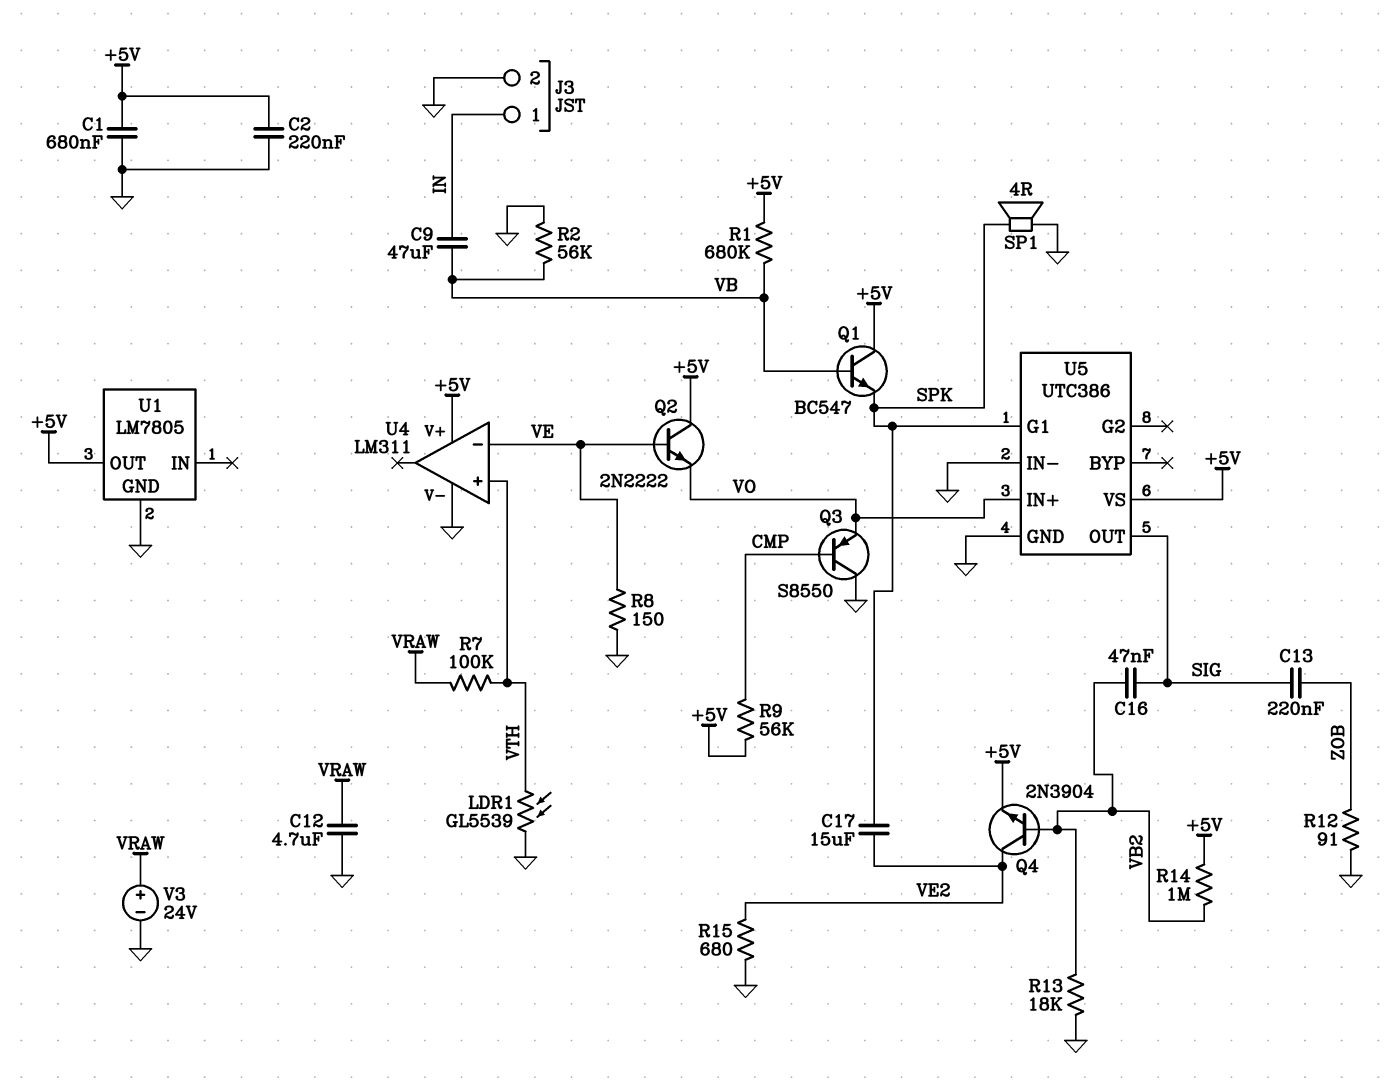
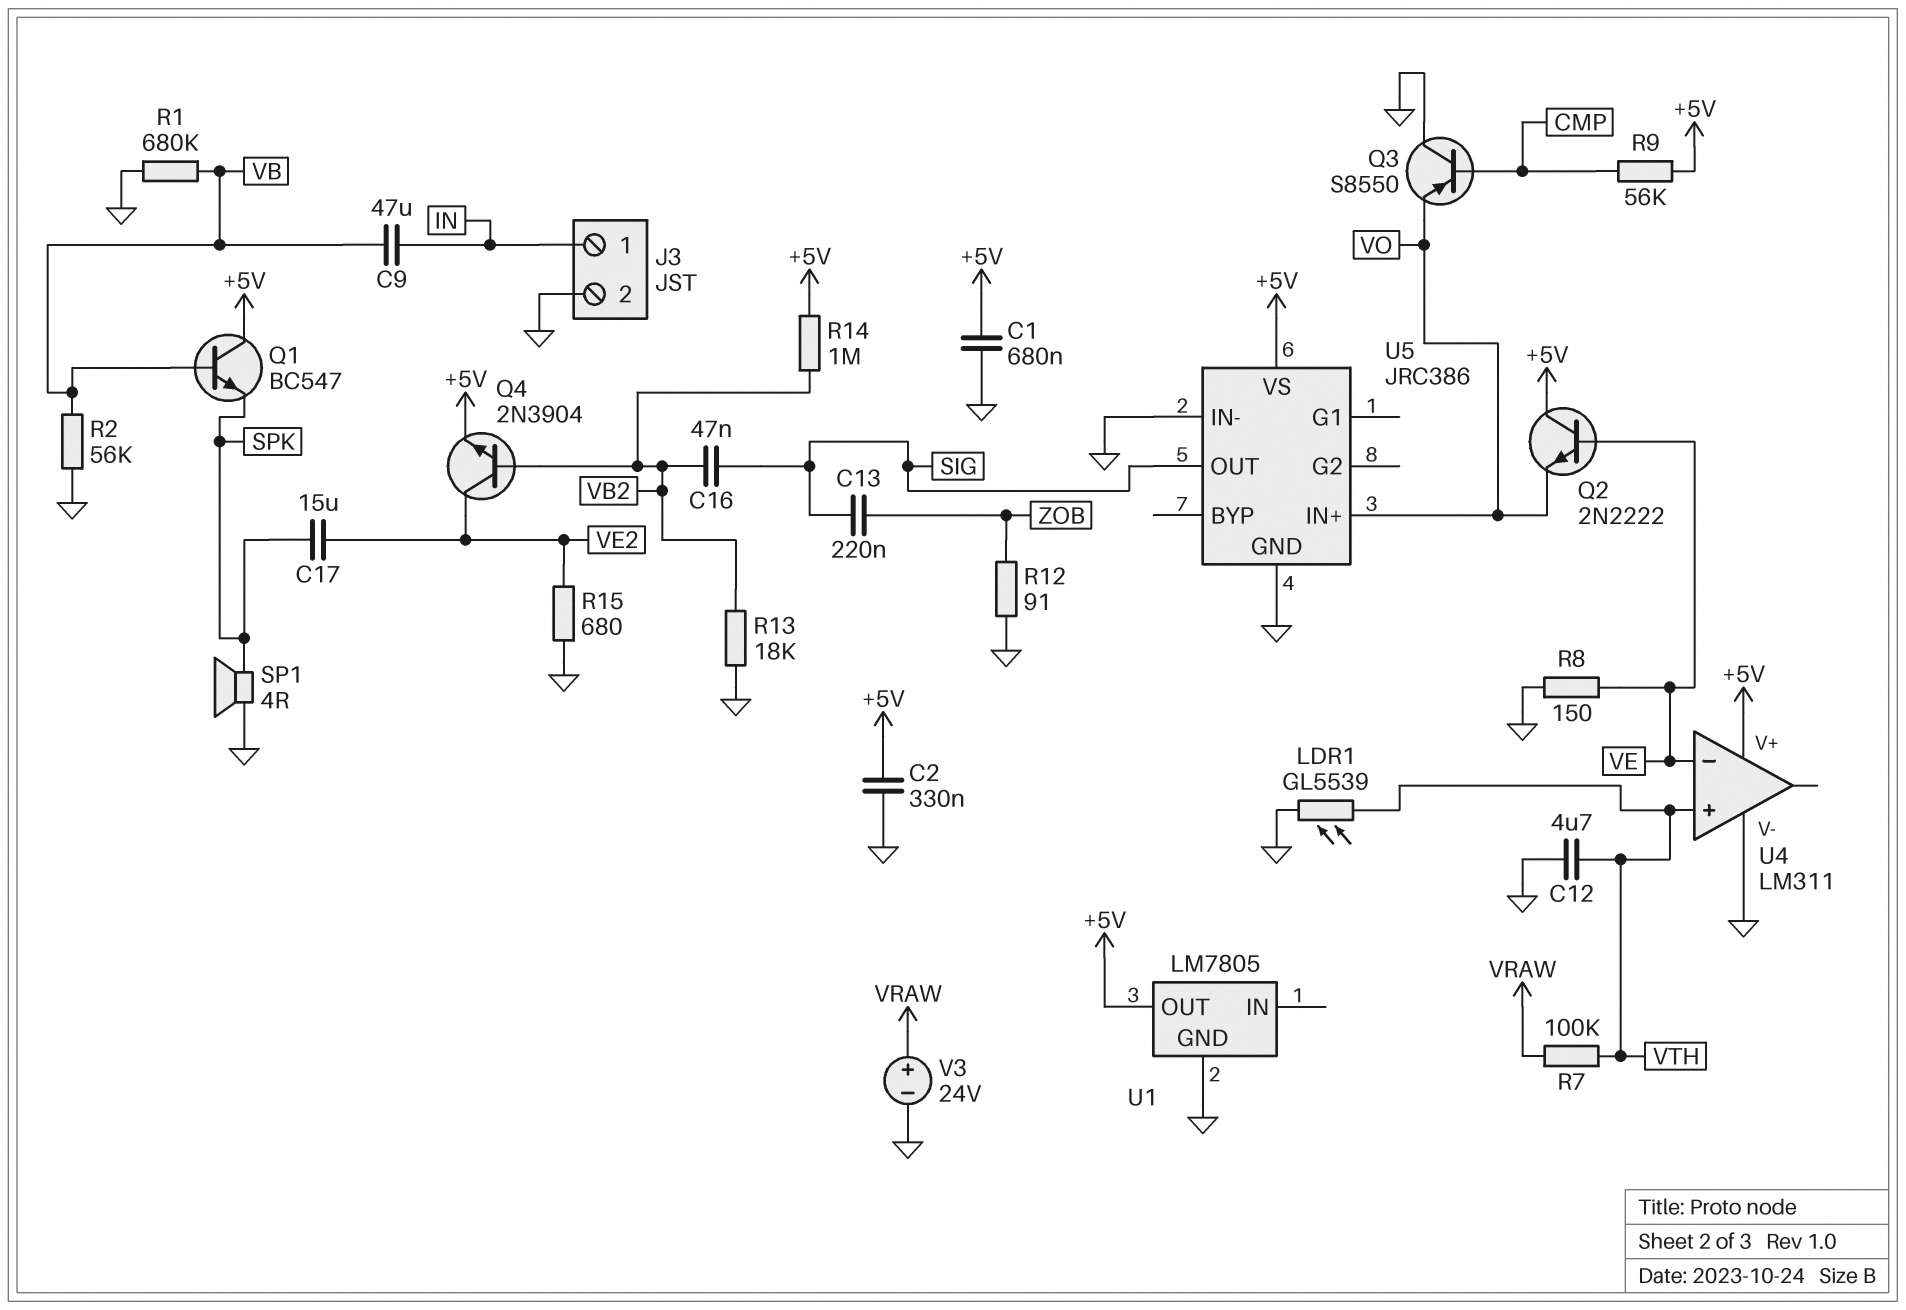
C2: 220nF (+5V, GND) -> 330nF (+5V, GND)
C12: 4.7uF (GND, VRAW) -> 4.7uF (GND, VTH)
R1: 680k (+5V, VB) -> 680k (GND, VB)
U5: UTC386 -> JRC386
U5 pin G1: SPK -> none

